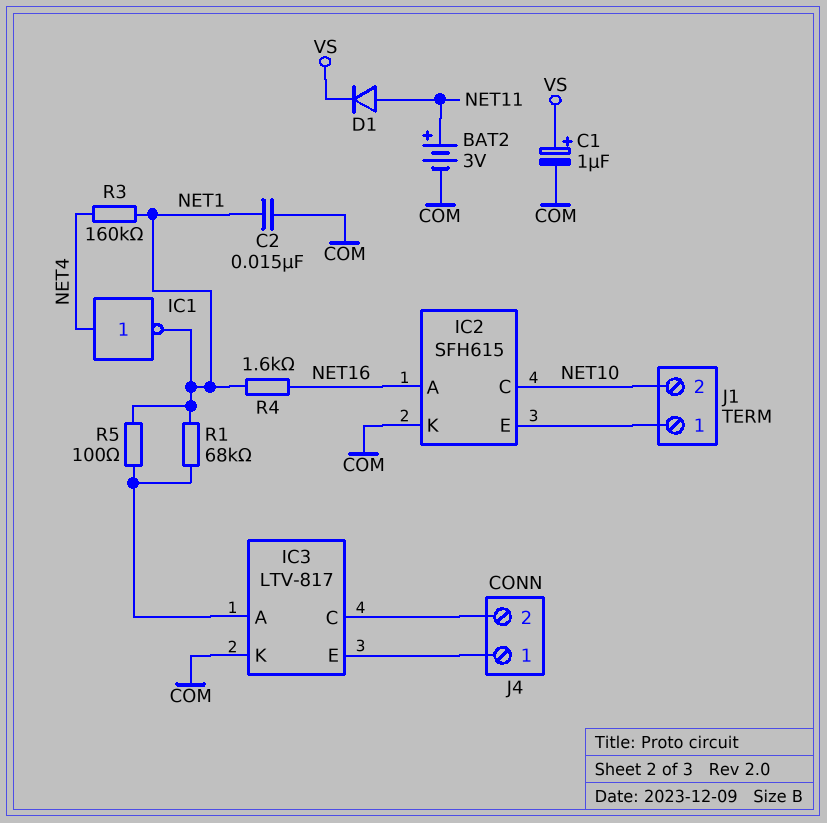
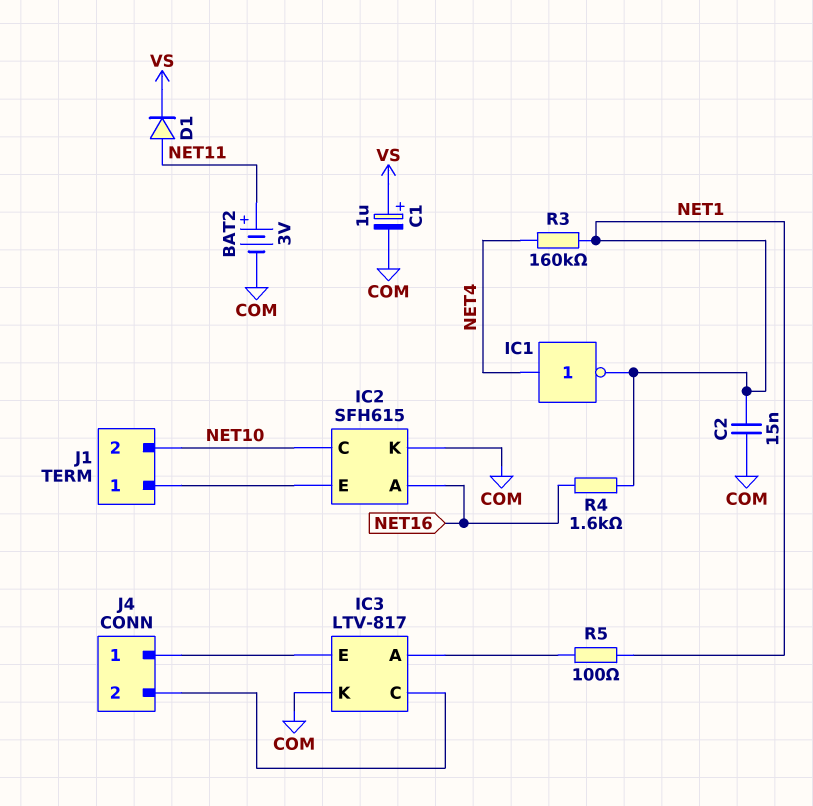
R1: 68k (IC3/A, NET1) -> none

